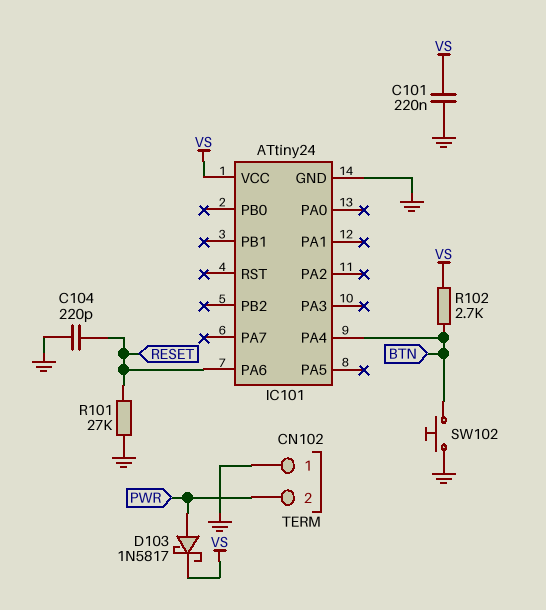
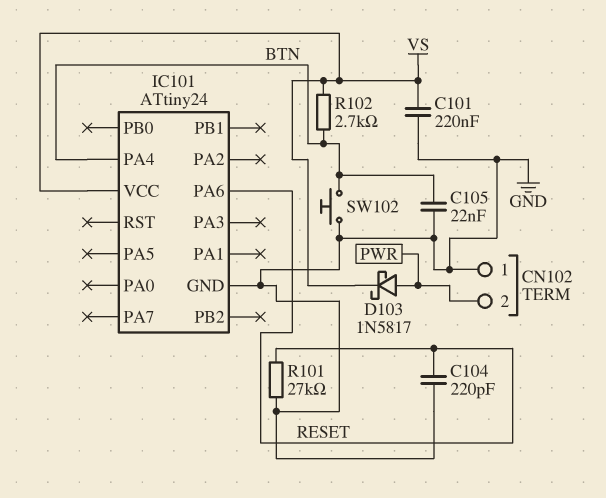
C105: none -> 22nF (BTN, GND)

